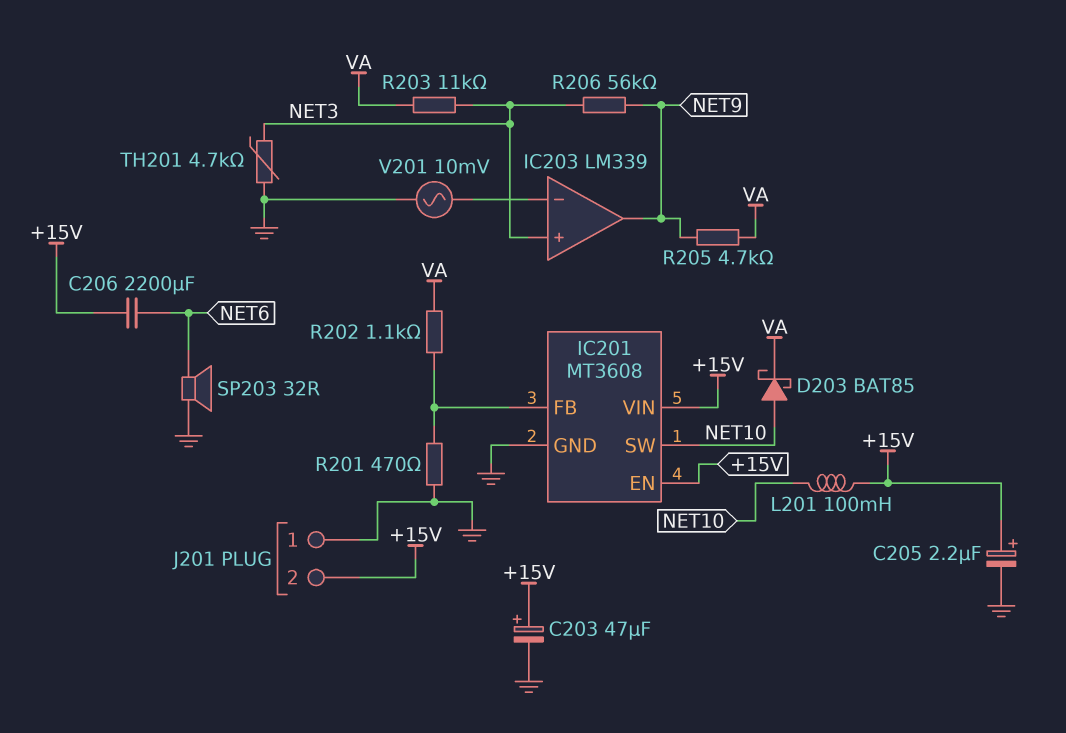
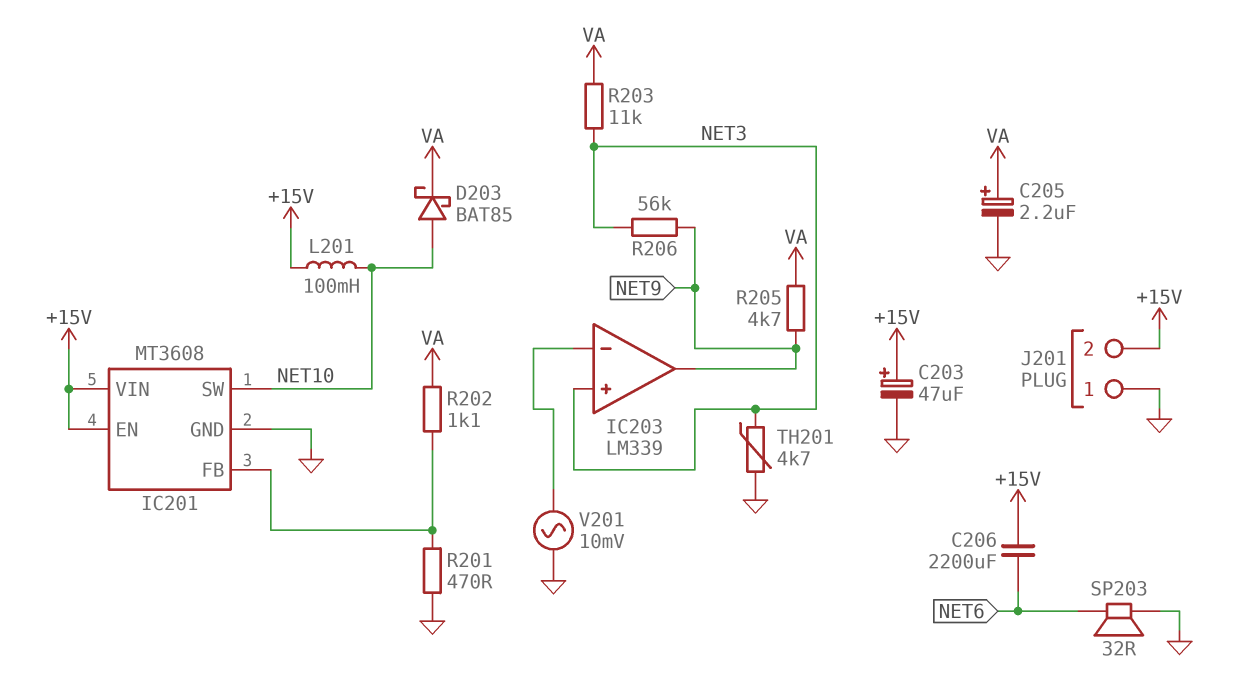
C205: 2.2uF (plus +15V, minus GND) -> 2.2uF (plus VA, minus GND)

